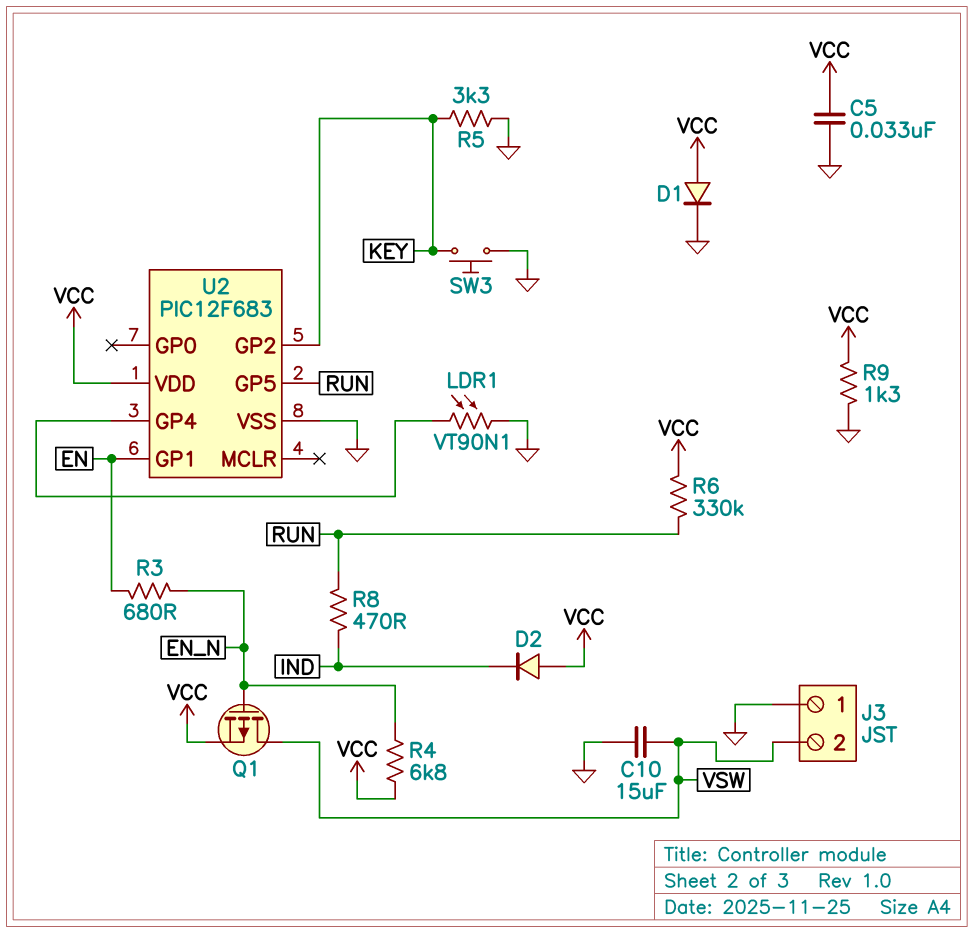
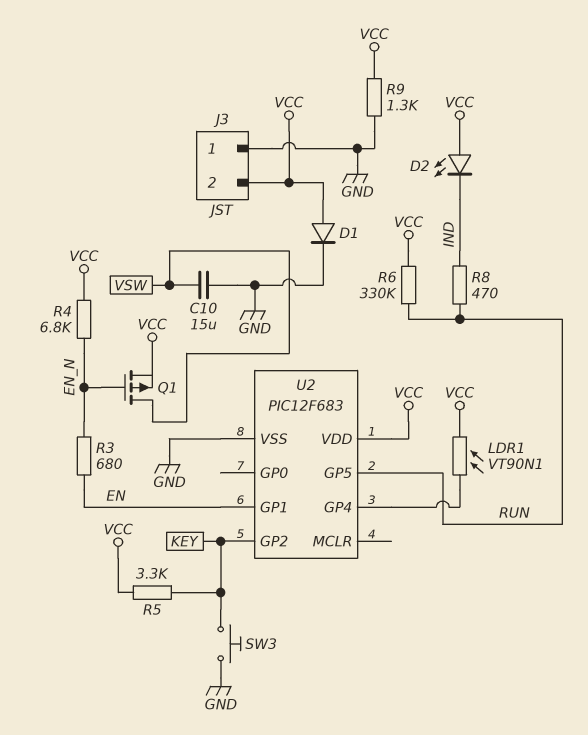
C5: 33nF (GND, VCC) -> none
D2: diode (A VCC, K IND) -> LED (A VCC, K IND)
J3 pin 2: VSW -> VCC
LDR1: VT90N1 (GND, U2/GP4) -> VT90N1 (U2/GP4, VCC)
R5: 3.3k (GND, KEY) -> 3.3k (KEY, VCC)

